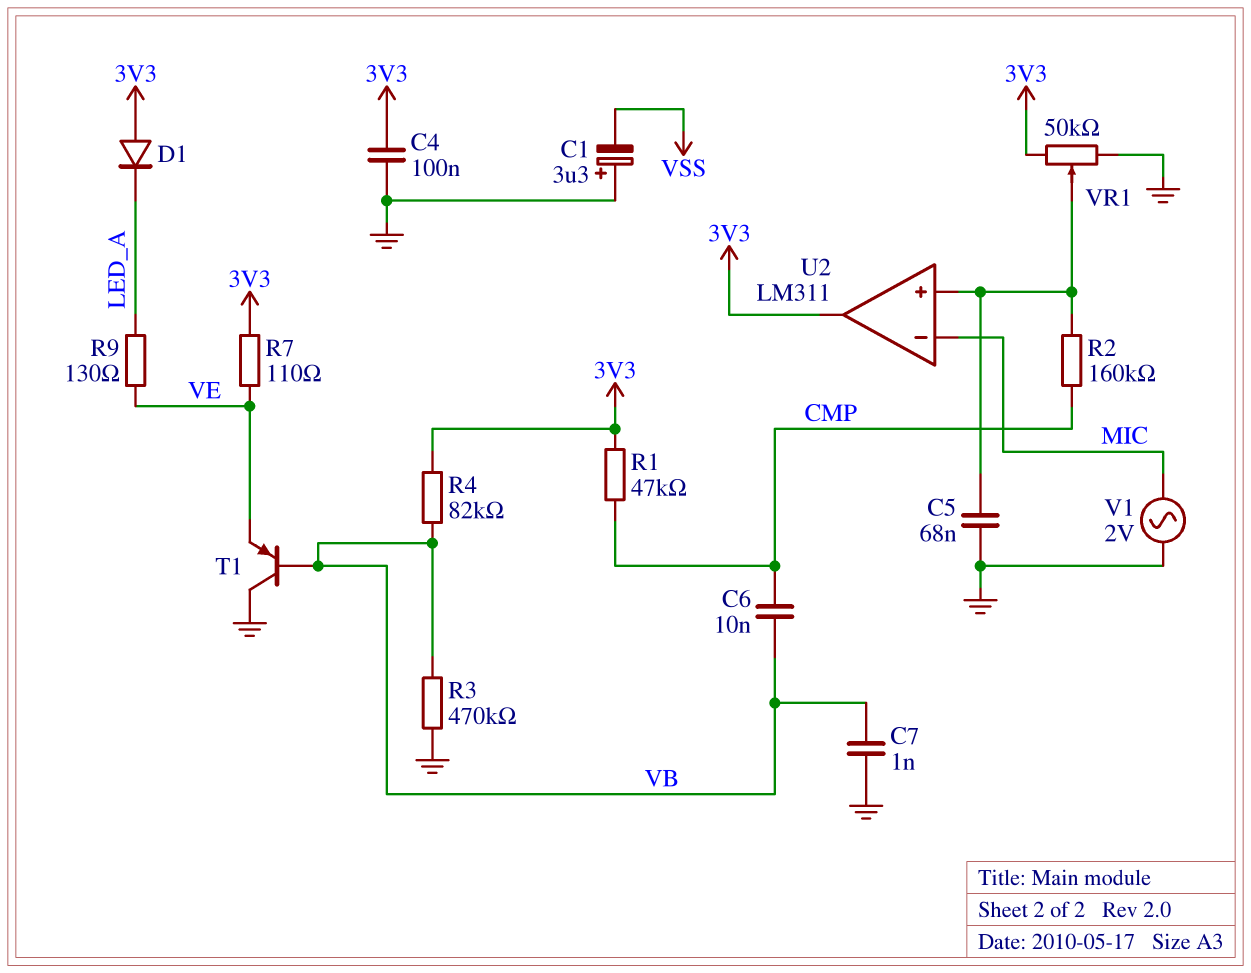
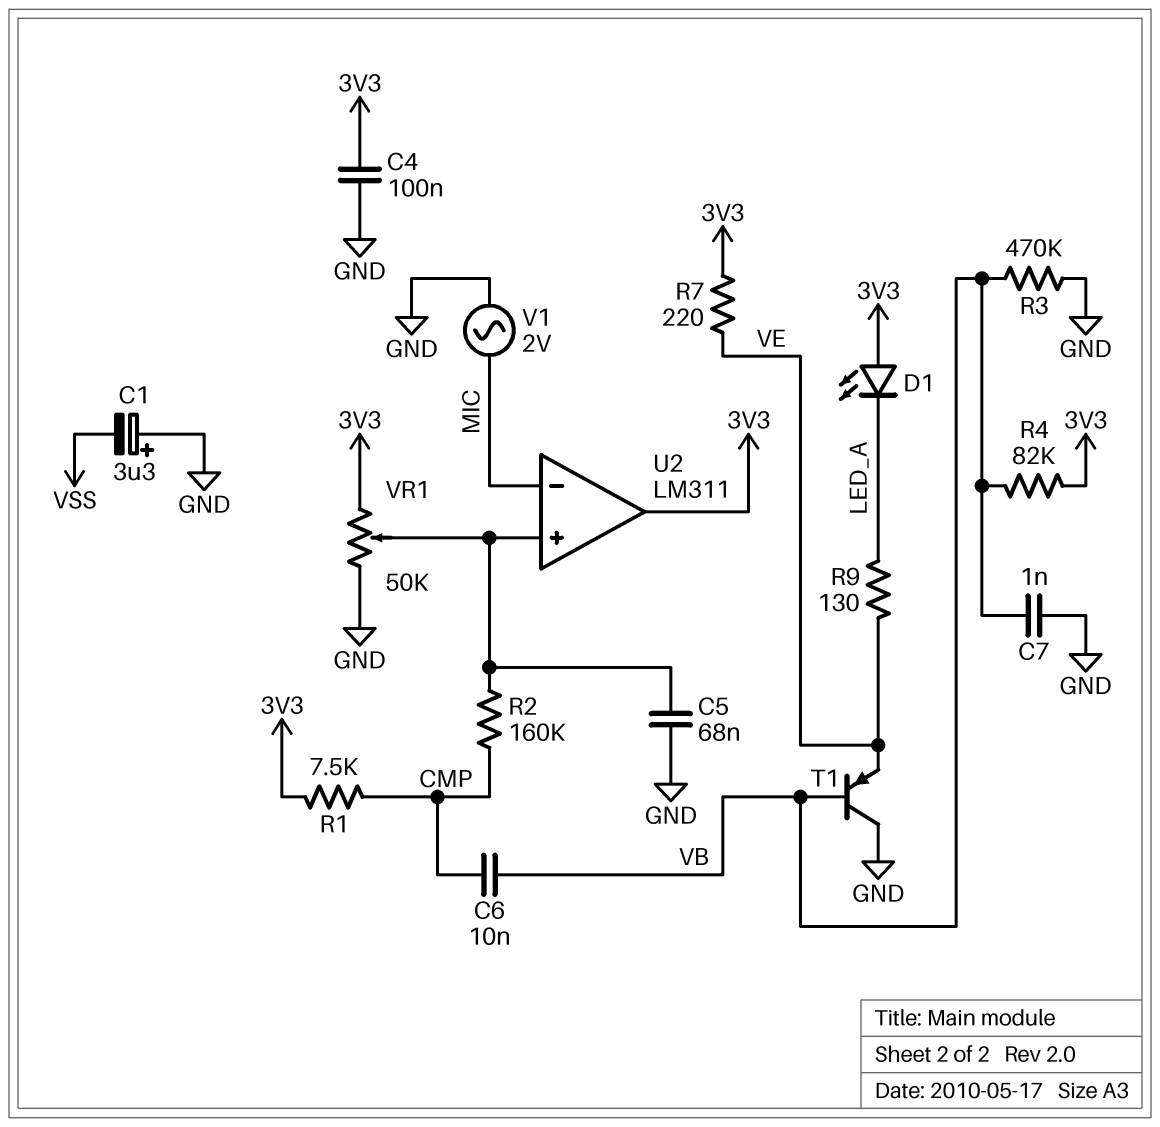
D1: diode (A 3V3, K LED_A) -> LED (A 3V3, K LED_A)
R1: 47k (3V3, CMP) -> 7.5k (3V3, CMP)
R7: 110 (3V3, VE) -> 220 (3V3, VE)

